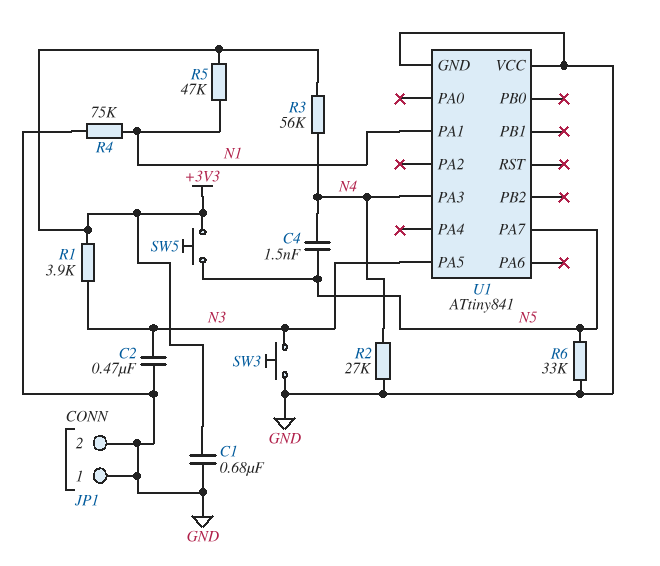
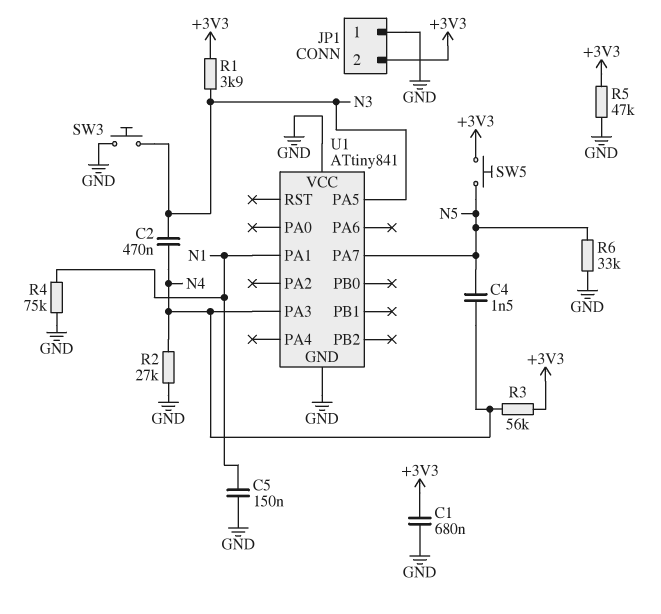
C2: 470nF (GND, N3) -> 470nF (N3, N4)
C5: none -> 150nF (GND, N1)
JP1 pin 2: GND -> +3V3
R5: 47k (+3V3, N1) -> 47k (+3V3, GND)

